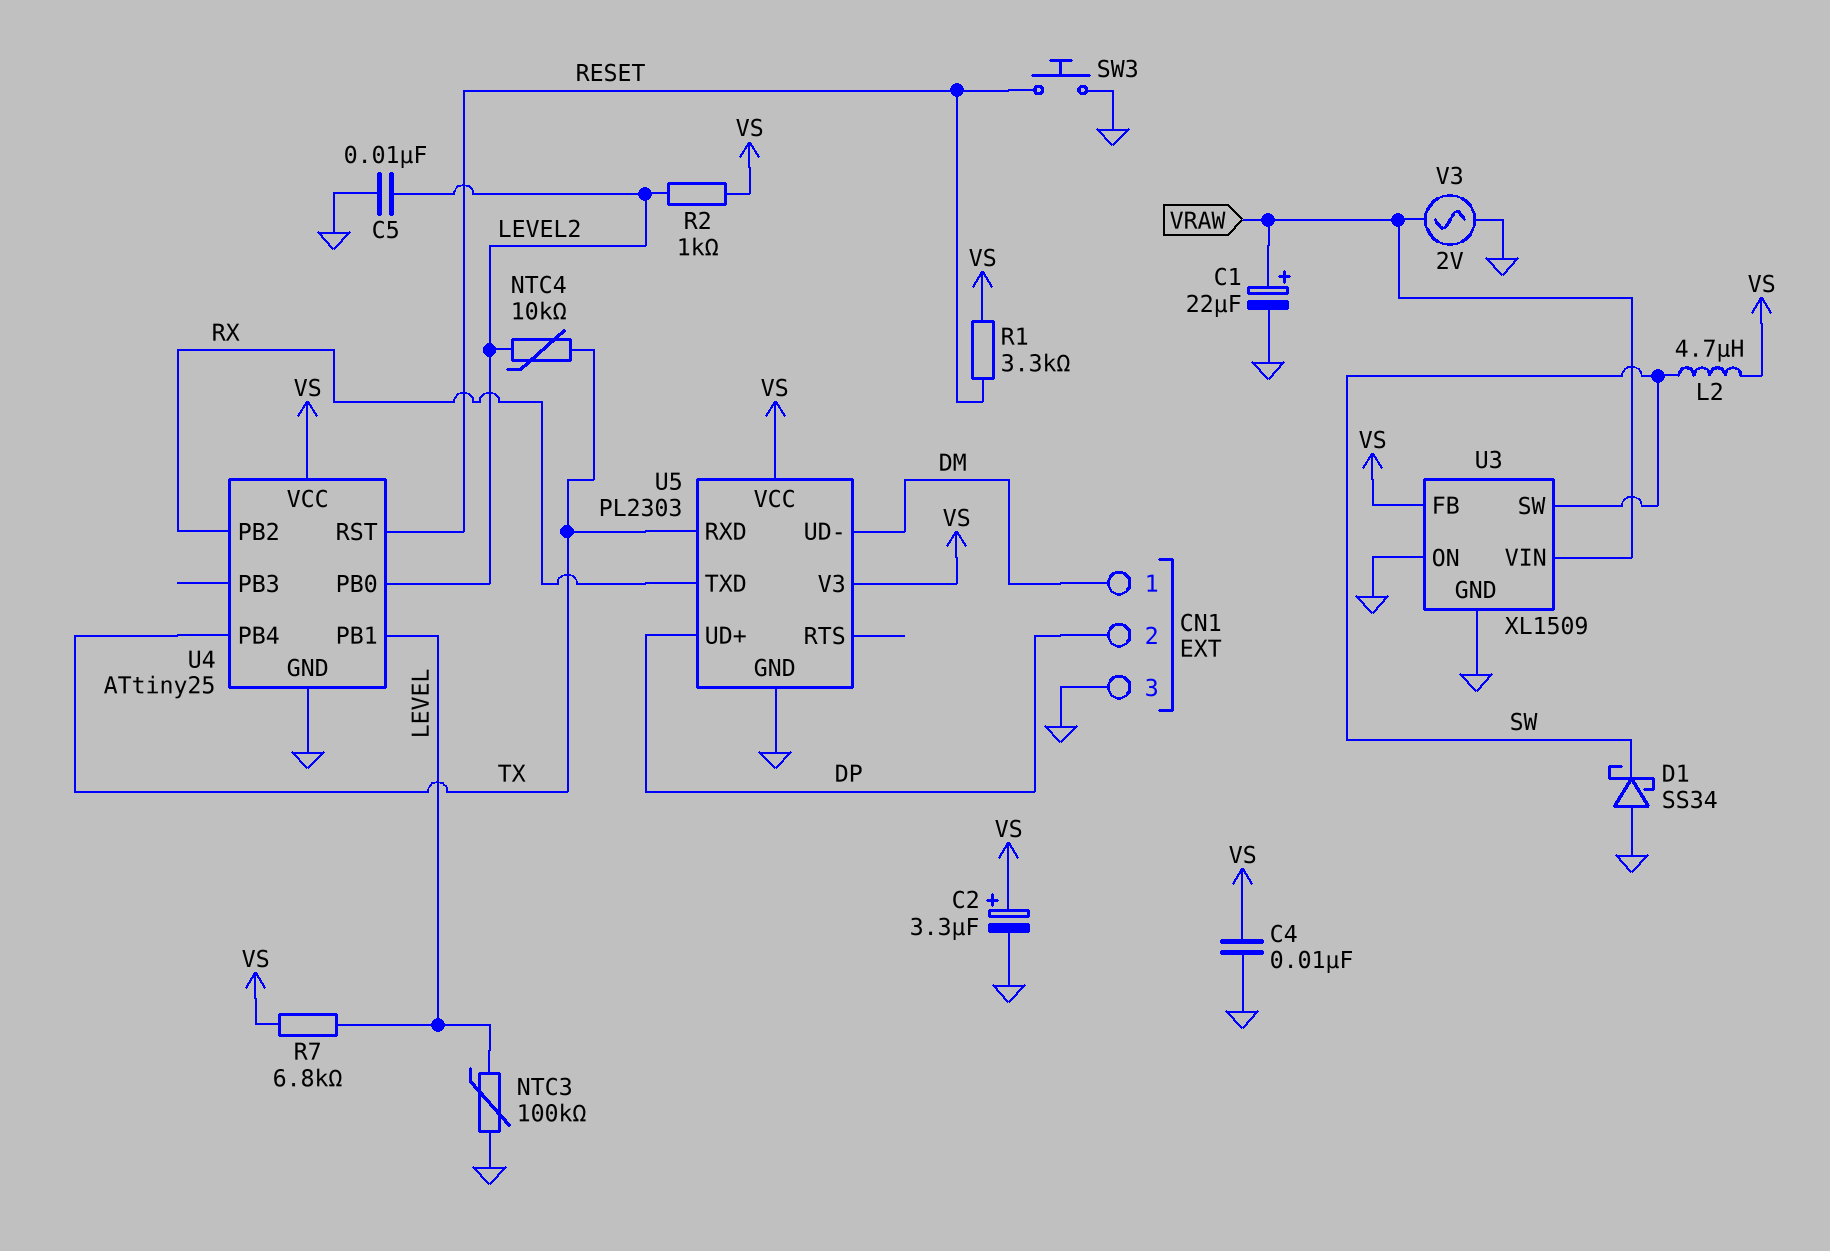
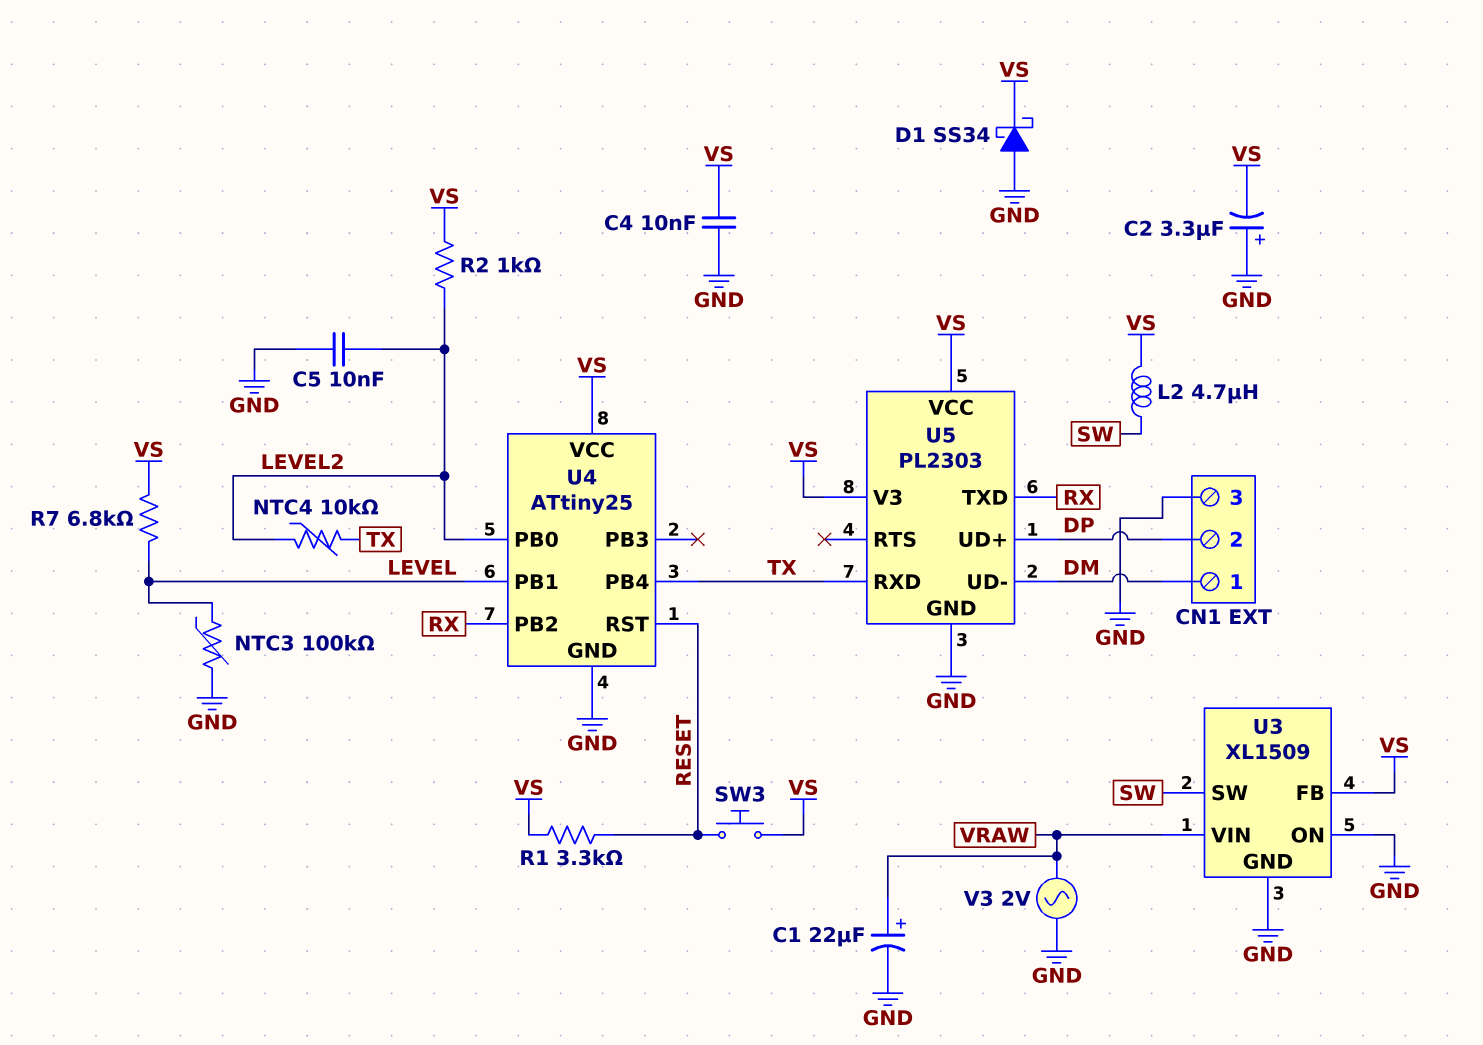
C2: 3.3uF (plus VS, minus GND) -> 3.3uF (plus GND, minus VS)
D1: schottky SS34 (A GND, K SW) -> schottky SS34 (A GND, K VS)
SW3: button (GND, RESET) -> button (RESET, VS)

